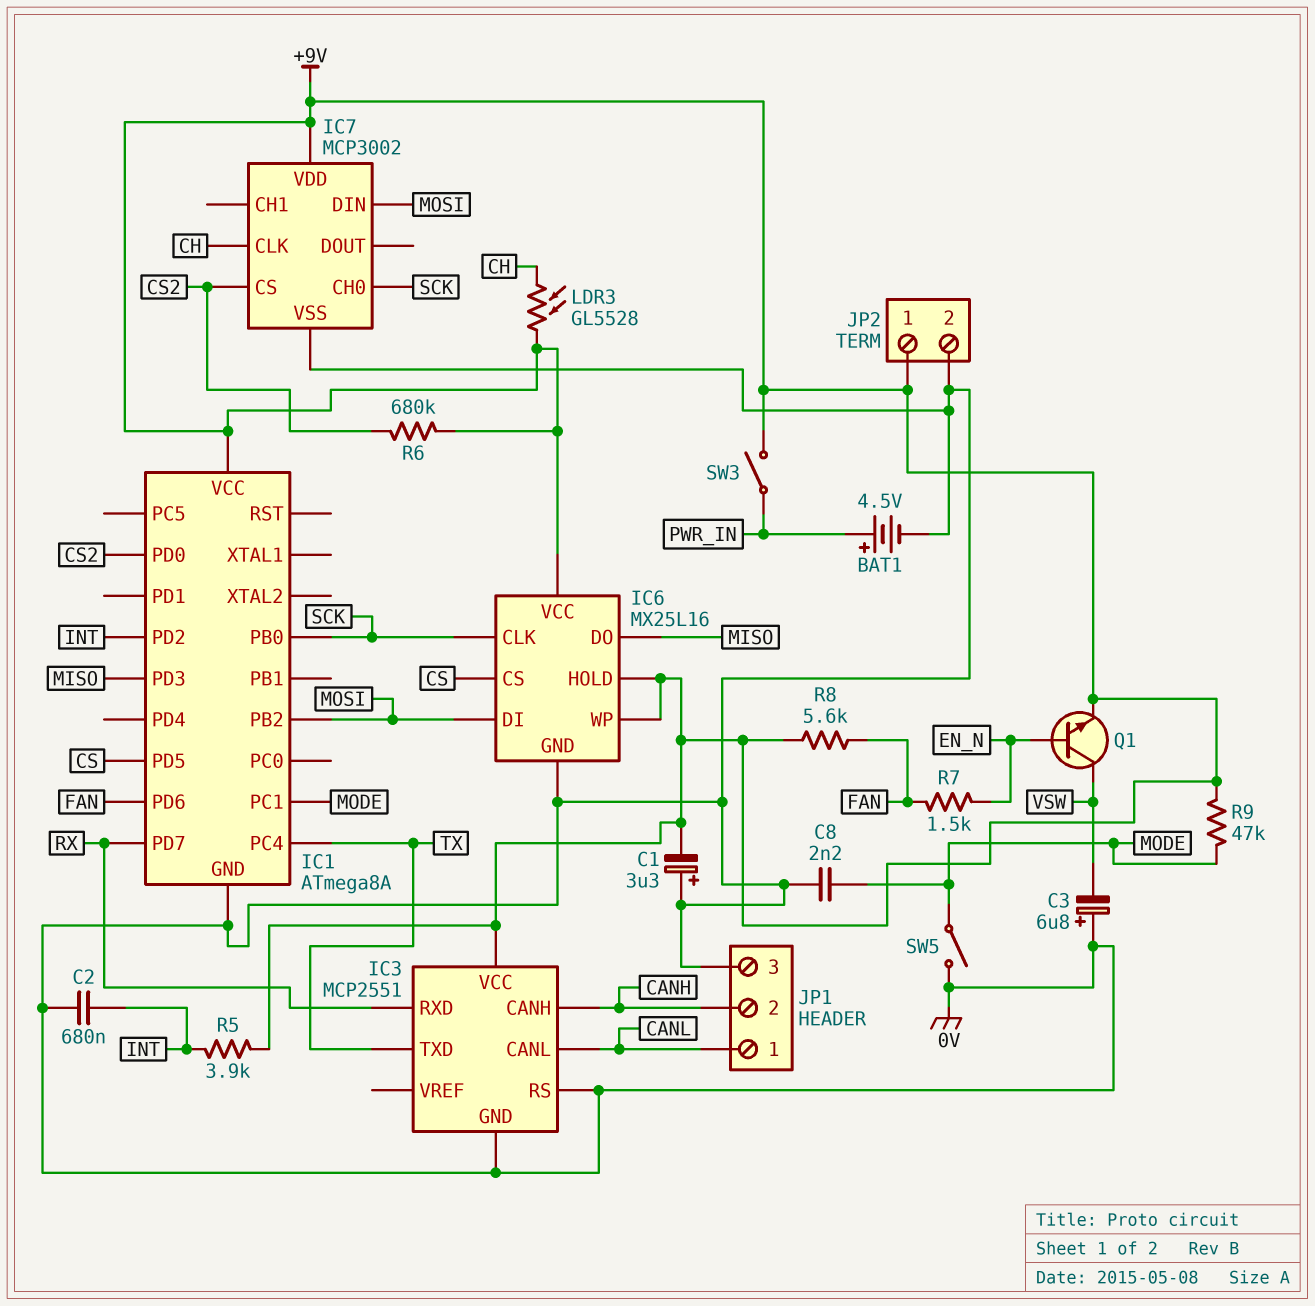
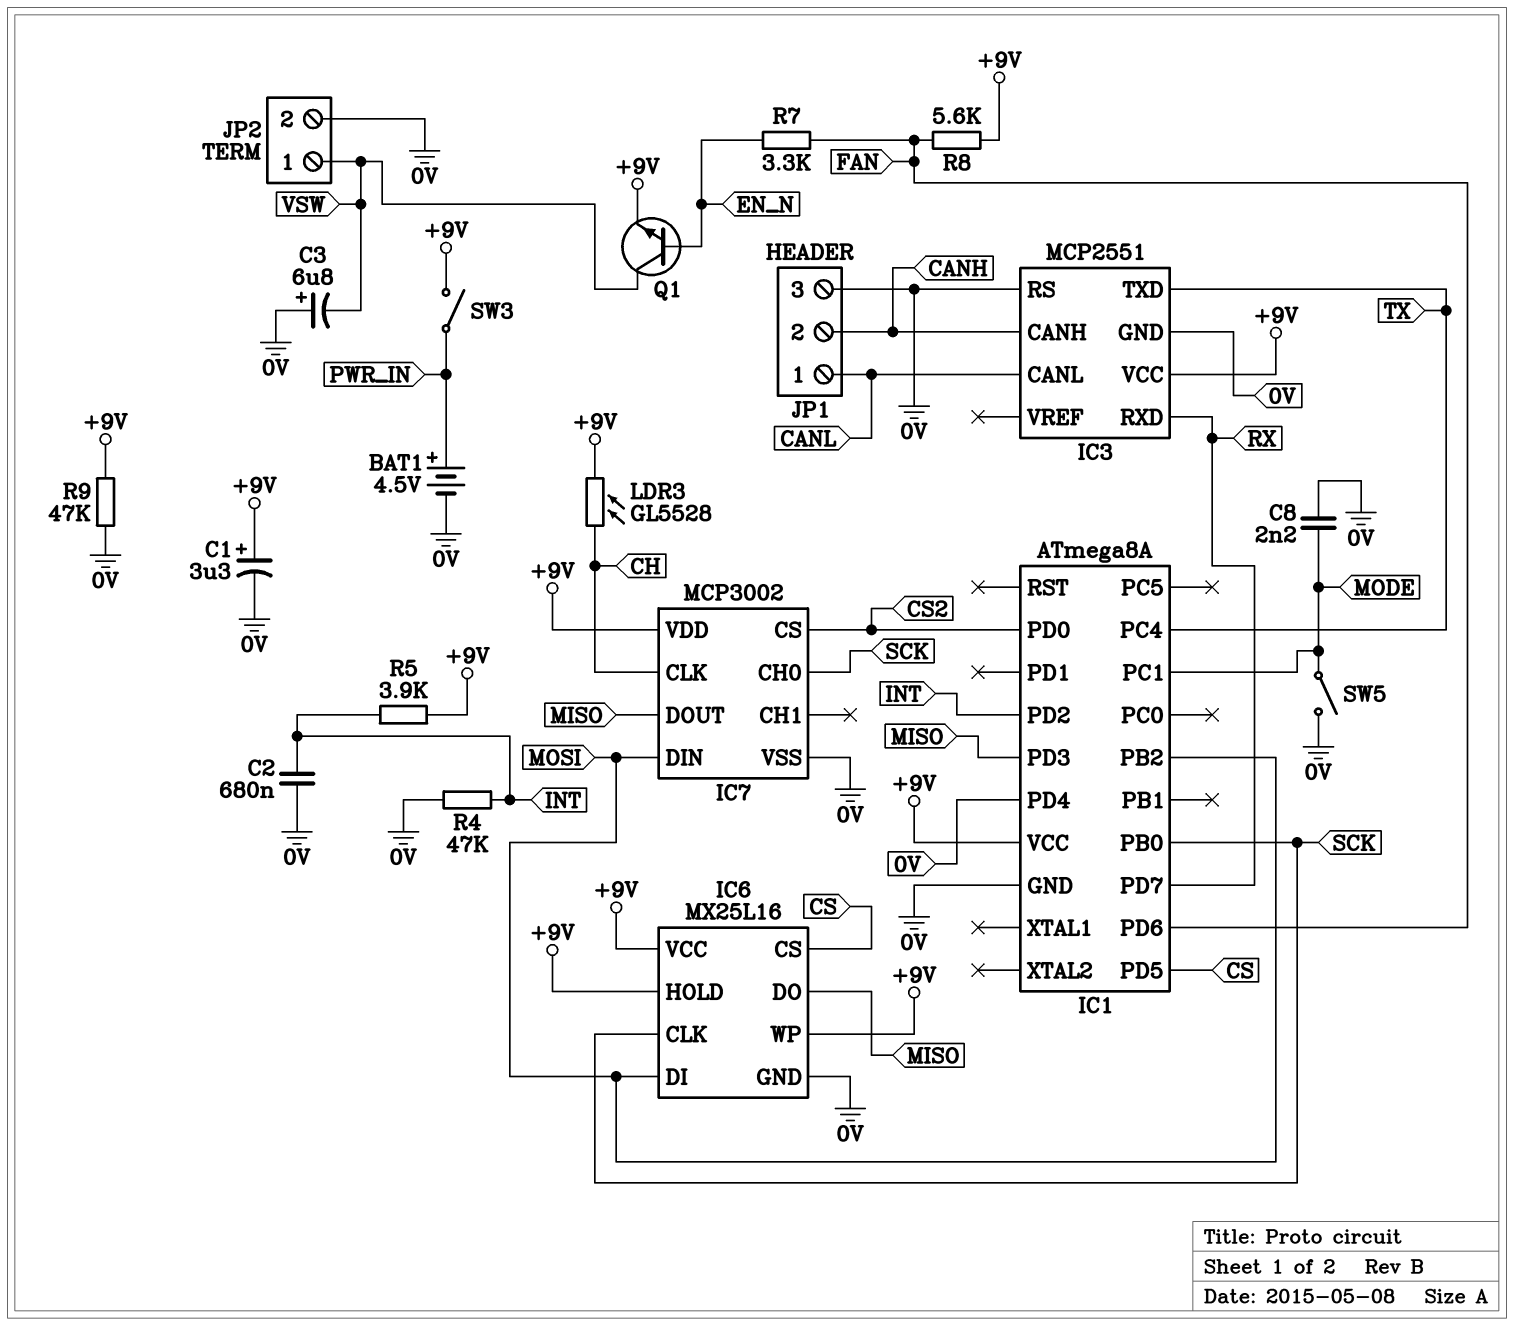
C1: 3.3uF (plus 0V, minus +9V) -> 3.3uF (plus +9V, minus 0V)
IC1 pin PD4: none -> 0V
IC7 pin DOUT: none -> MISO
JP2 pin 1: +9V -> VSW
R4: none -> 47k (0V, INT)
R6: 680k (+9V, CS2) -> none
R7: 1.5k (EN_N, FAN) -> 3.3k (EN_N, FAN)
R9: 47k (+9V, MODE) -> 47k (+9V, 0V)

